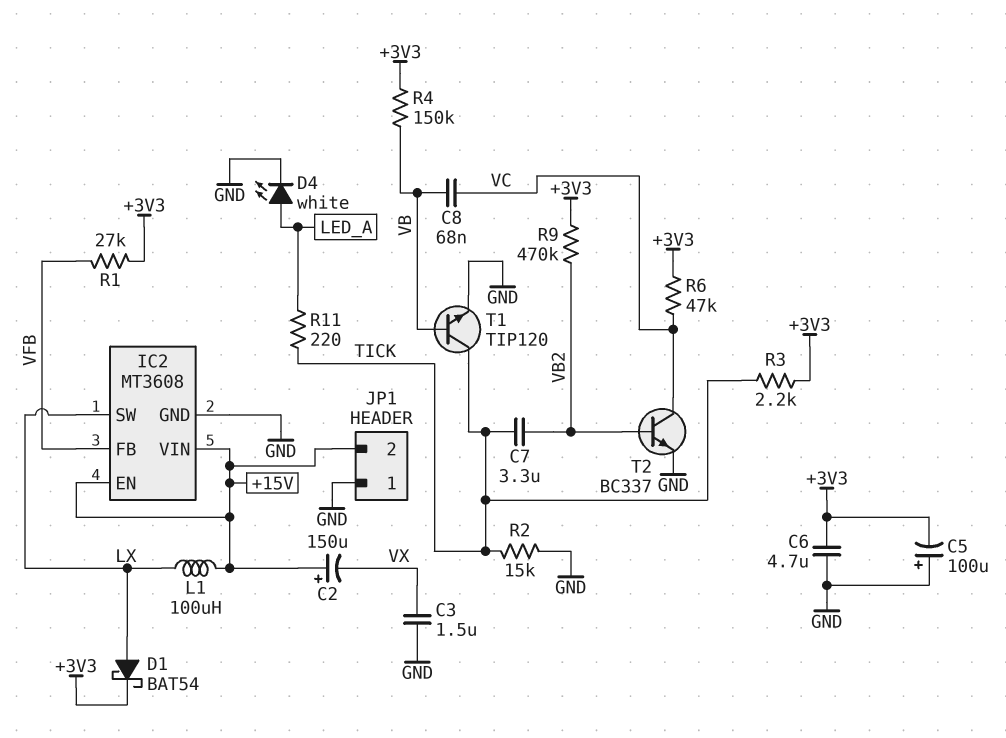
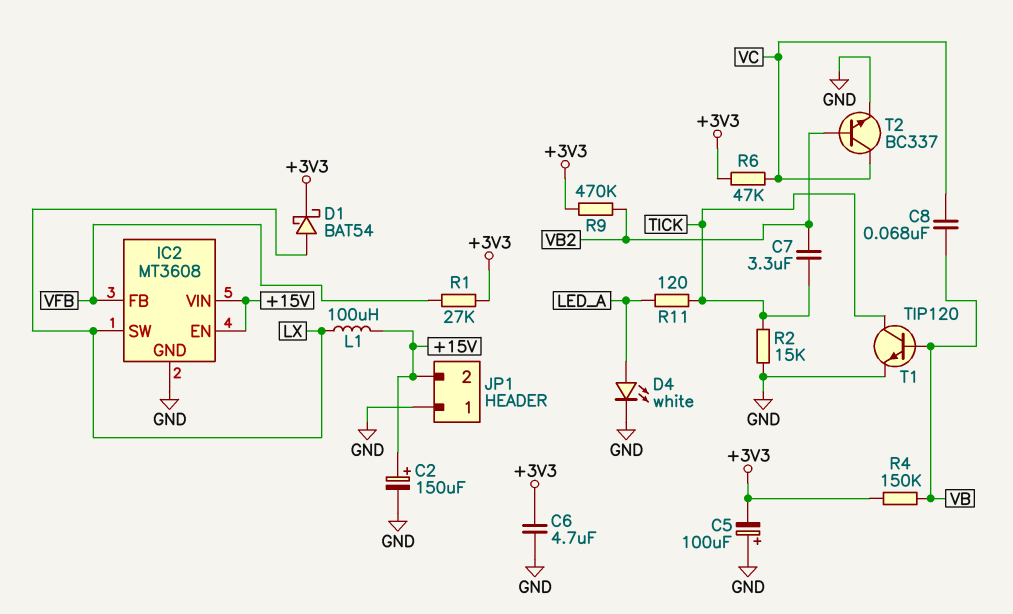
C2: 150uF (plus +15V, minus VX) -> 150uF (plus +15V, minus GND)
C3: 1.5uF (GND, VX) -> none
R3: 2.2k (+3V3, TICK) -> none
R11: 220 (LED_A, TICK) -> 120 (LED_A, TICK)

